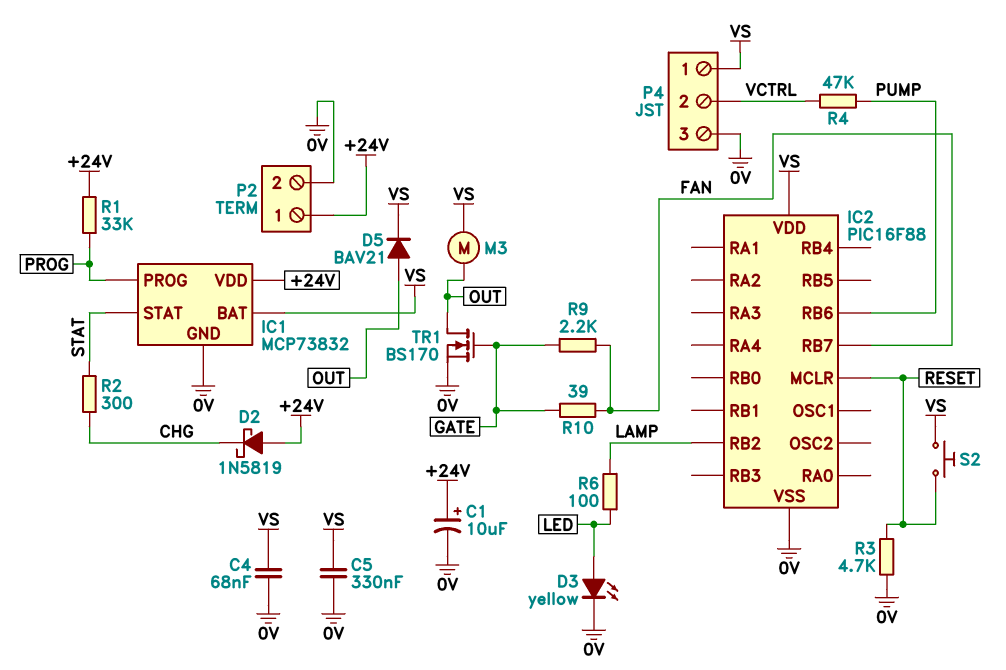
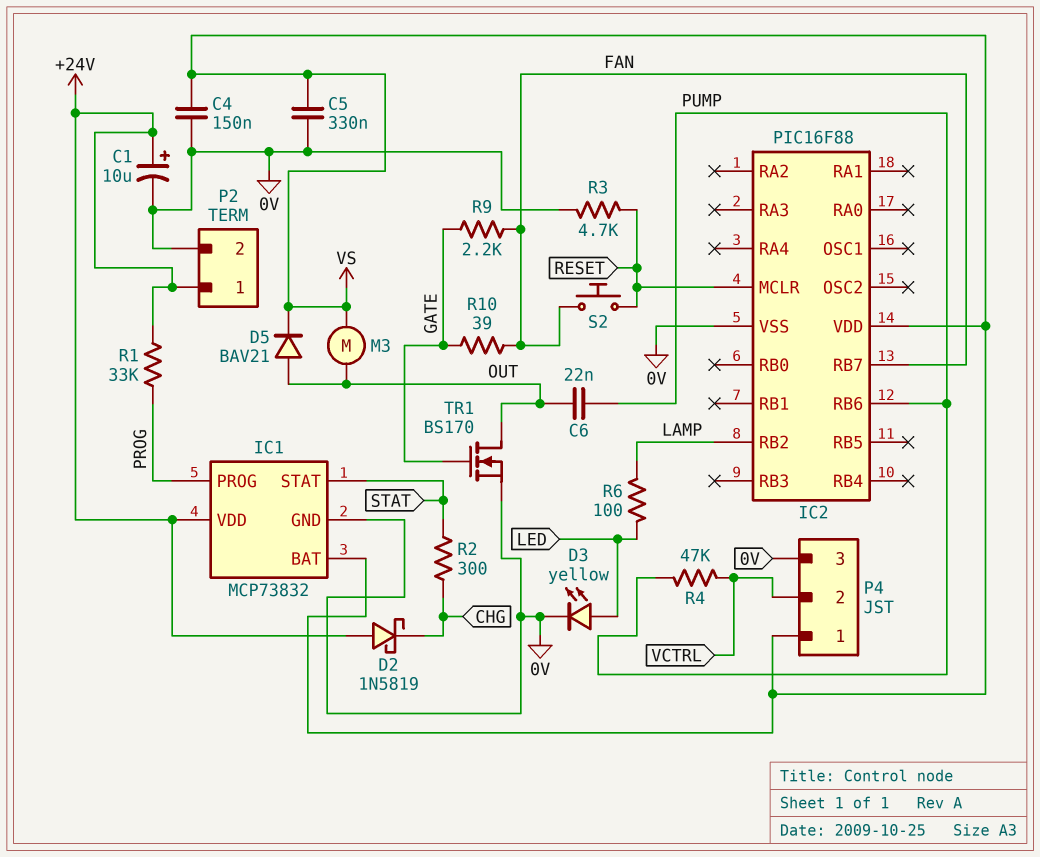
C4: 68nF (0V, VS) -> 150nF (0V, VS)
C6: none -> 22nF (OUT, PUMP)
S2: button (RESET, VS) -> button (FAN, RESET)

